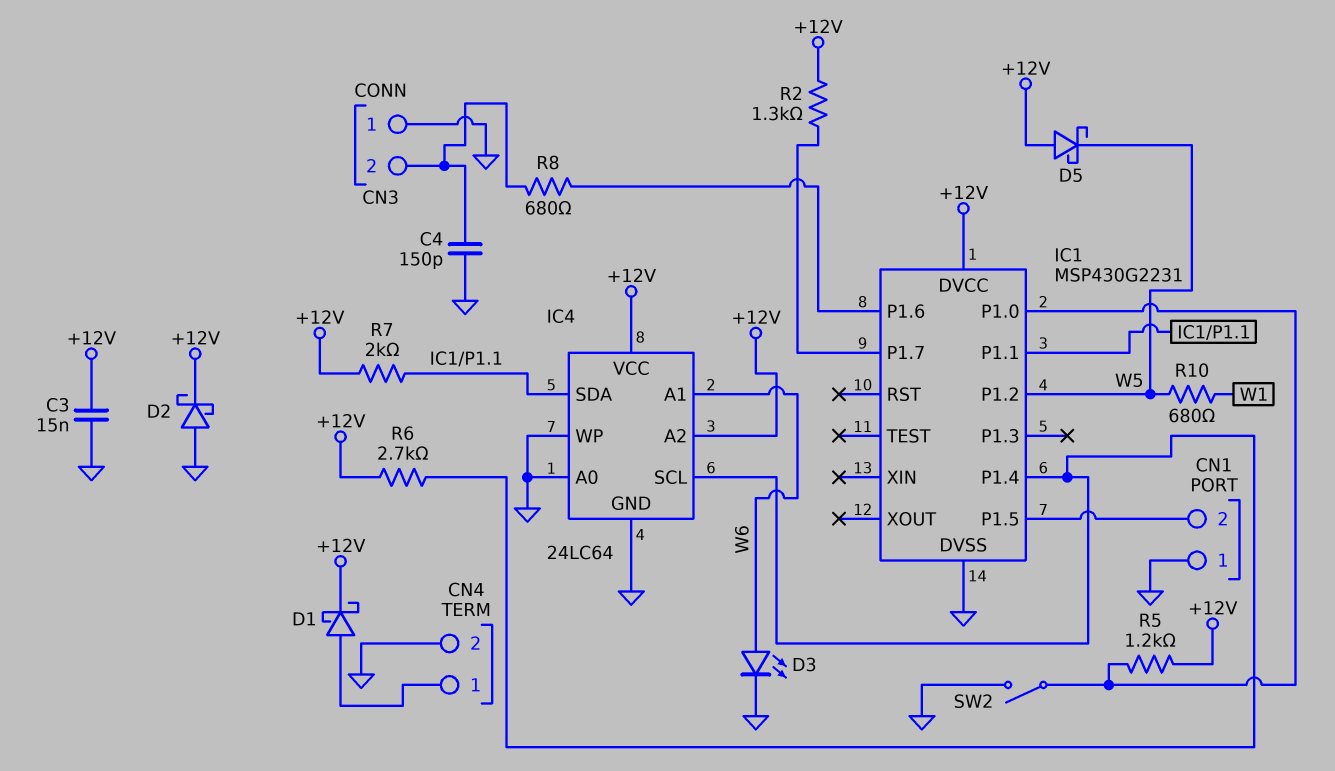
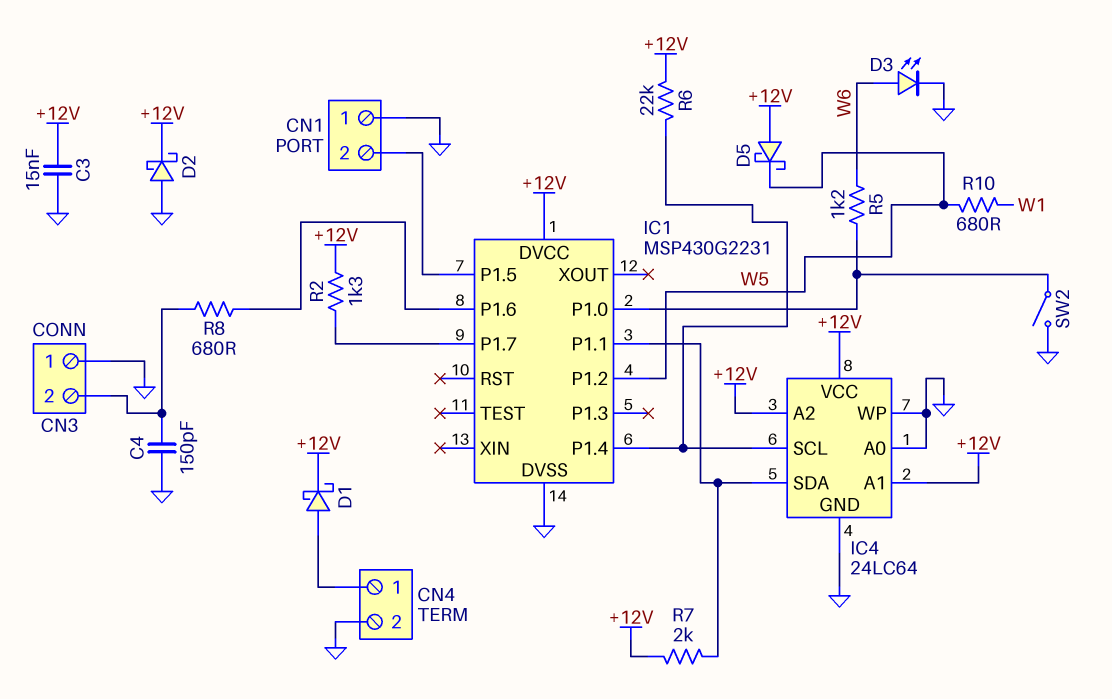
IC4 pin A1: W6 -> +12V
R5: 1.2k (+12V, IC1/P1.0) -> 1.2k (IC1/P1.0, W6)
R6: 2.7k (+12V, IC1/P1.4) -> 22k (+12V, IC1/P1.4)

